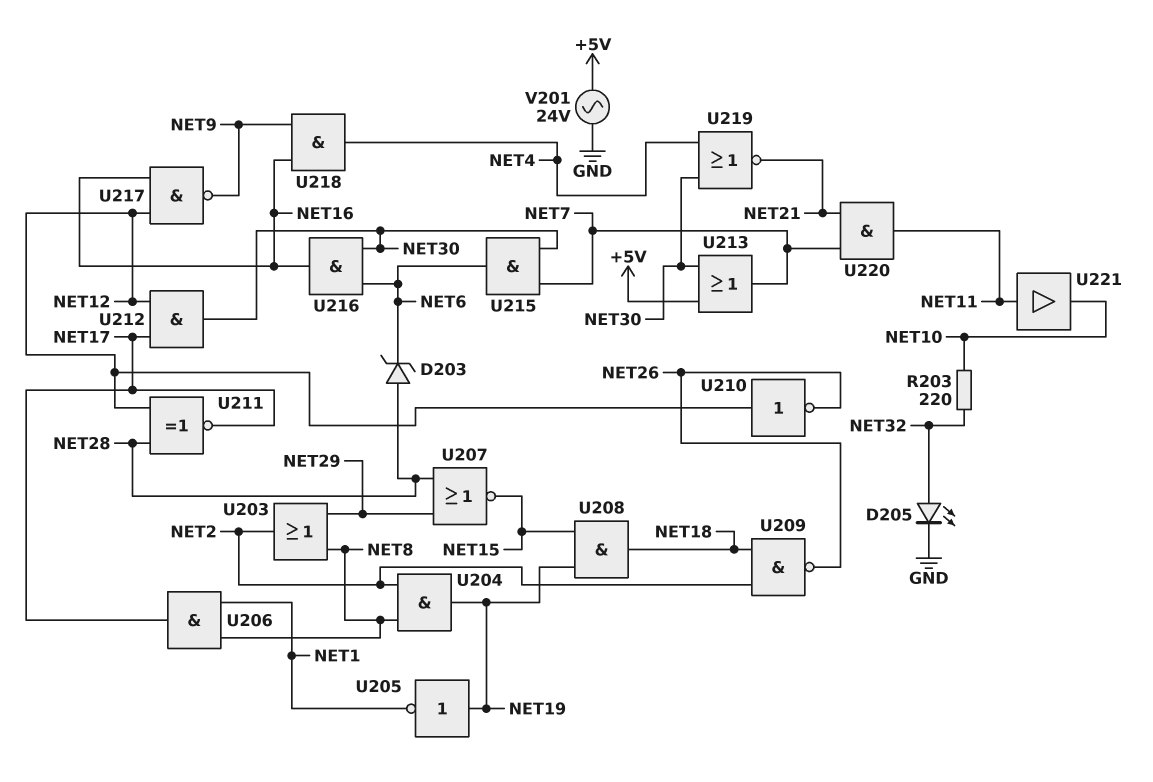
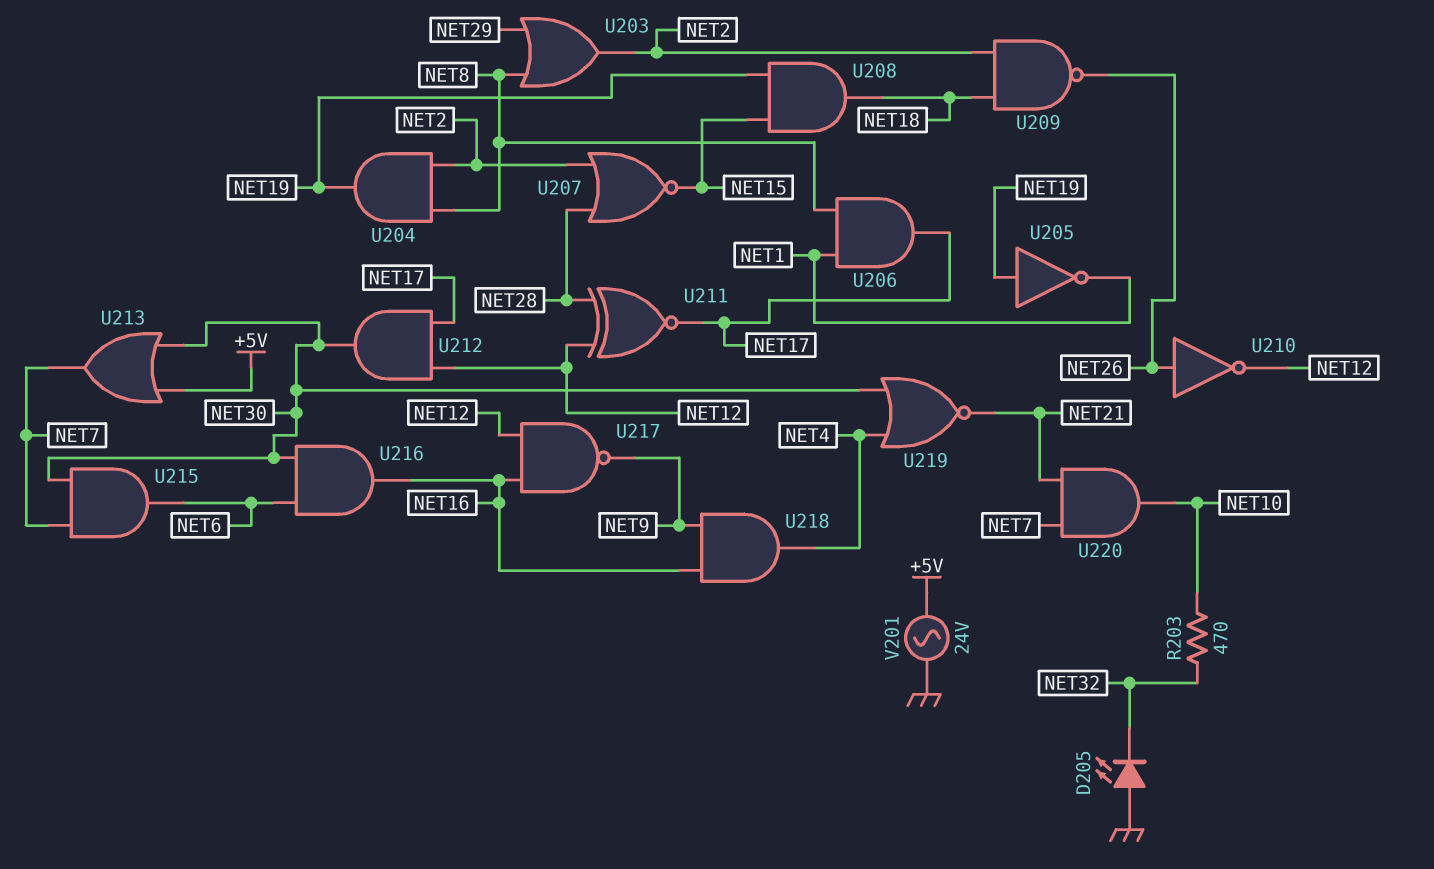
D203: zener (A NET28, K NET6) -> none
D205: LED (A NET32, K GND) -> LED (A GND, K NET32)
R203: 220 (NET10, NET32) -> 470 (NET10, NET32)
U207: NOR (in NET28, in NET29, out NET15) -> NOR (in NET2, in NET28, out NET15)
U210: NOT (in NET12, out NET26) -> NOT (in NET26, out NET12)
U220: AND (in NET7, in NET21, out NET11) -> AND (in NET7, in NET21, out NET10)
U221: buffer (in NET11, out NET10) -> none

